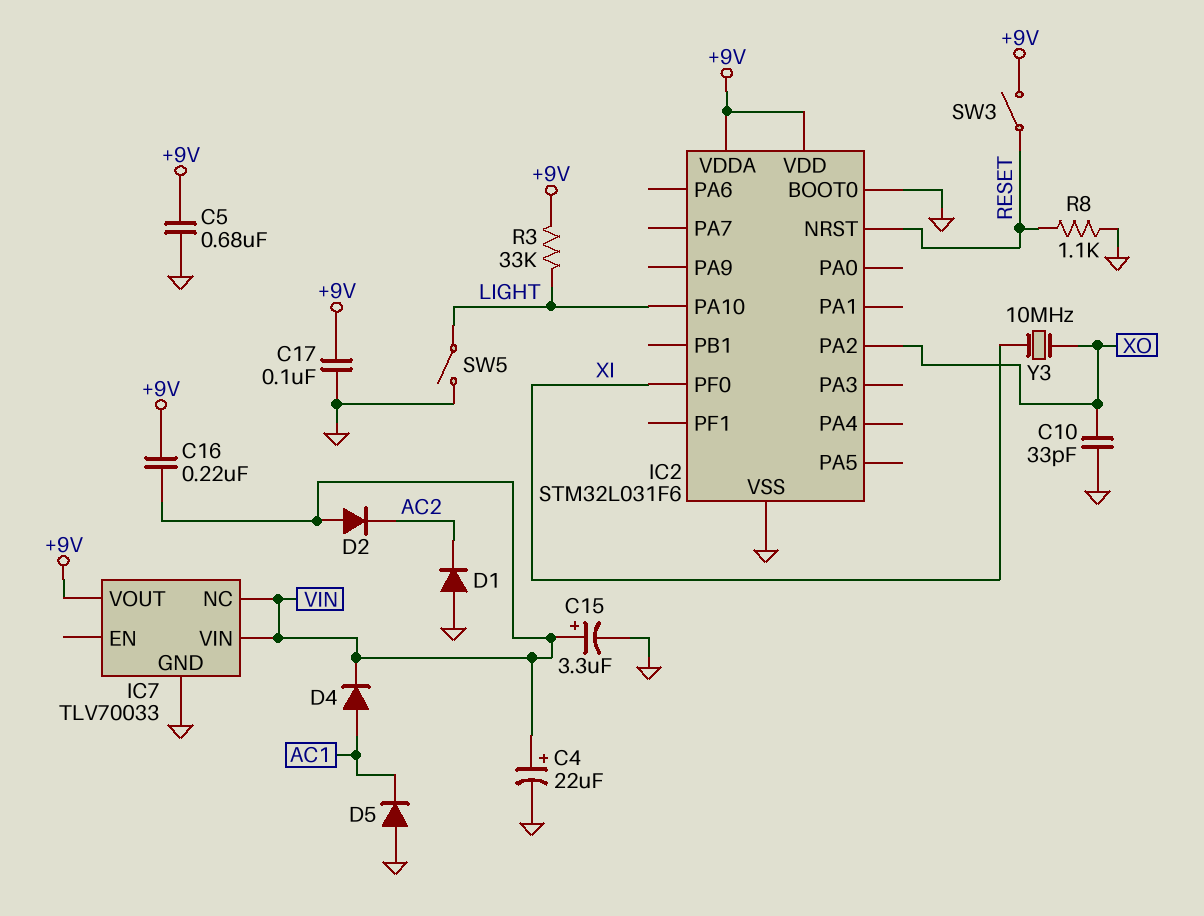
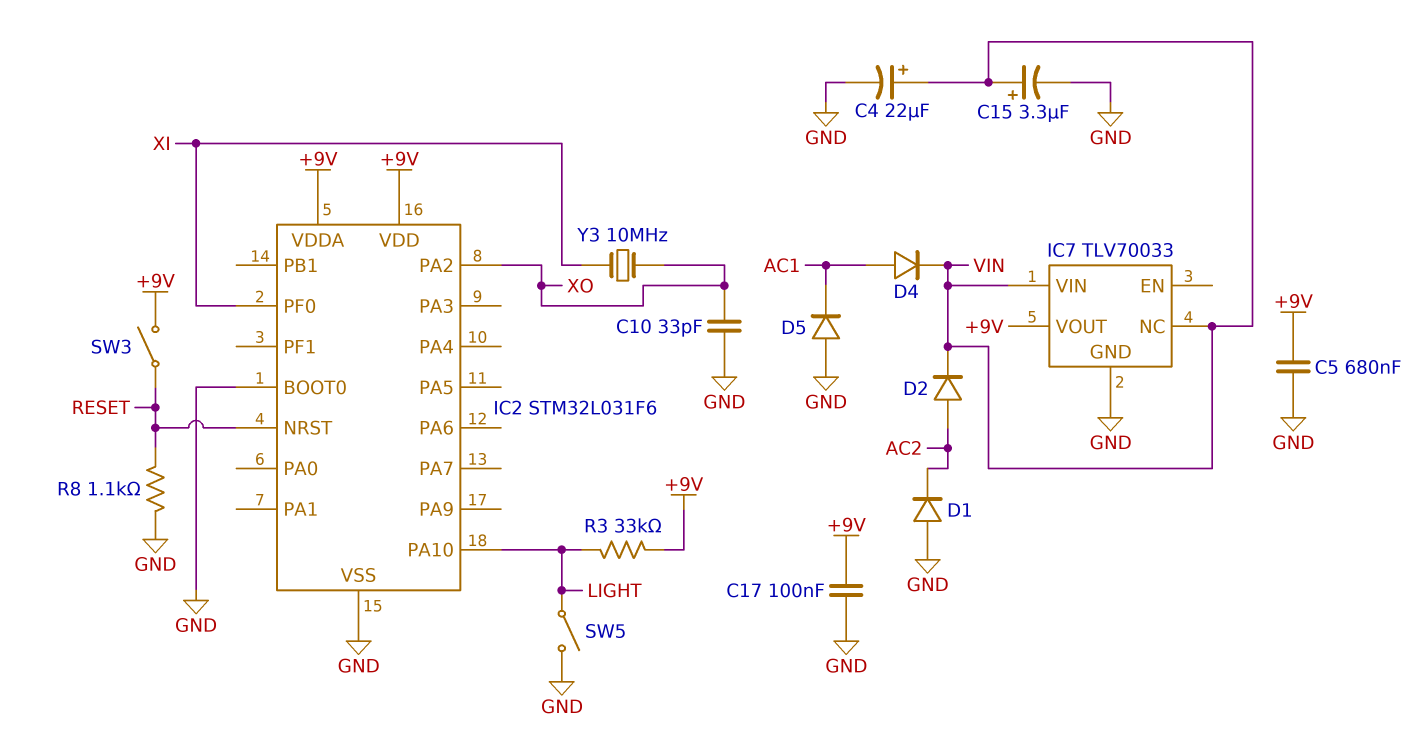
C16: 220nF (+9V, VIN) -> none
D2: diode (A VIN, K AC2) -> diode (A AC2, K VIN)

